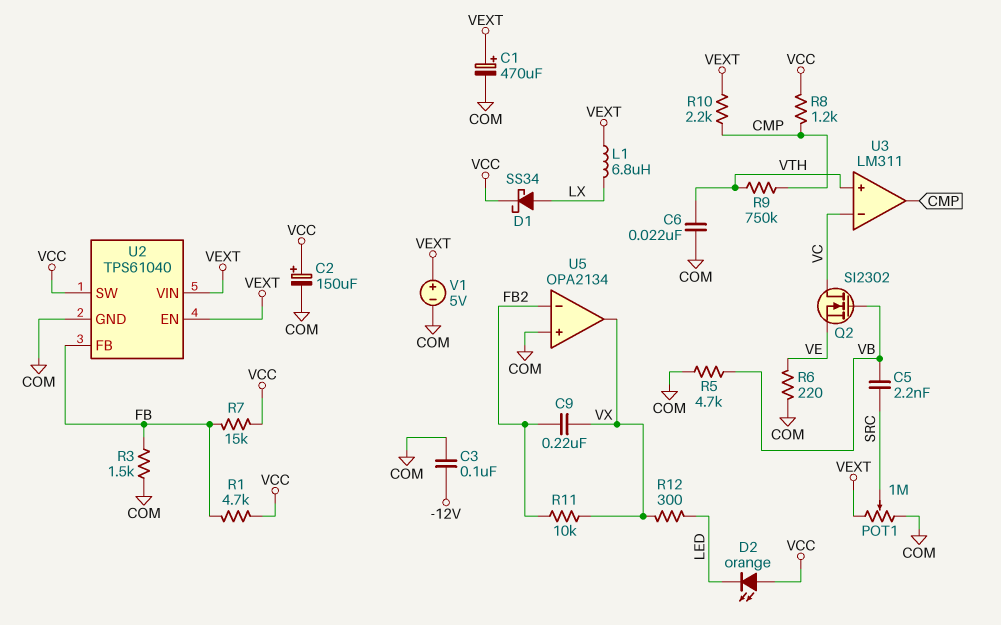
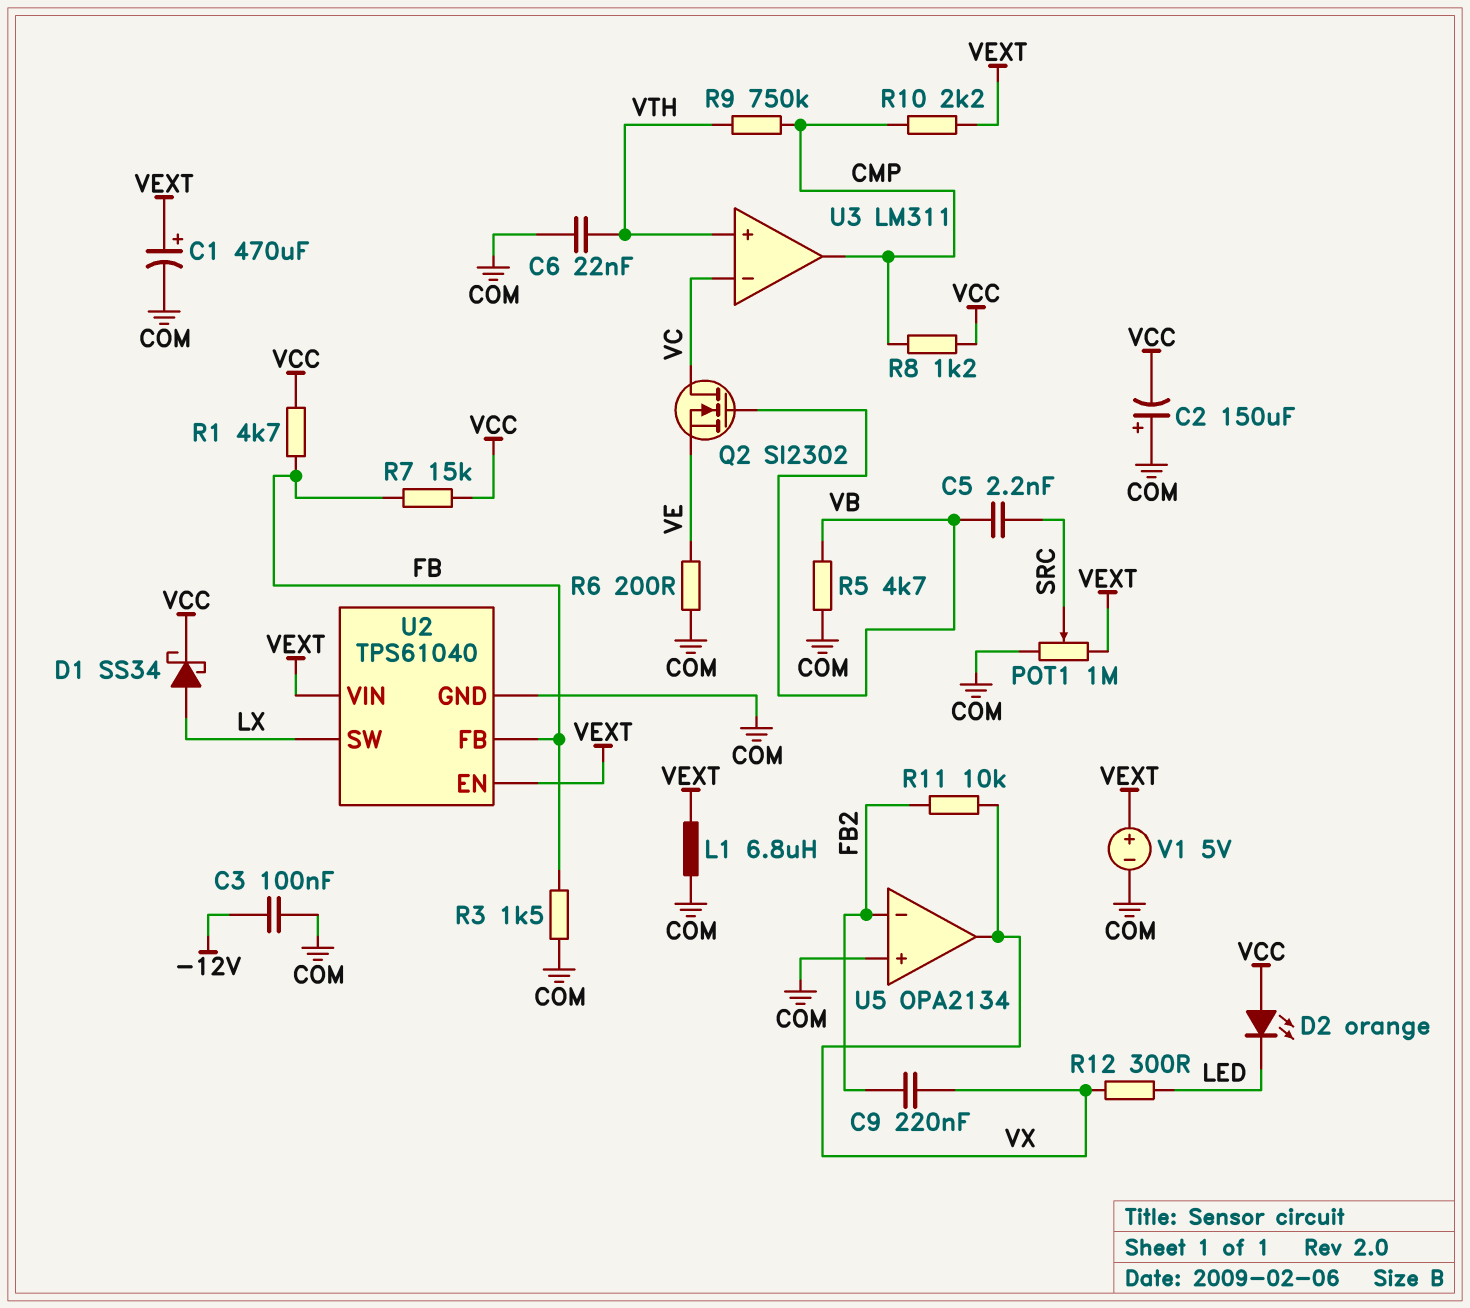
C2: 150uF (plus VCC, minus COM) -> 150uF (plus COM, minus VCC)
L1: 6.8uH (LX, VEXT) -> 6.8uH (COM, VEXT)
R6: 220 (COM, VE) -> 200 (COM, VE)
U2 pin SW: VCC -> LX

